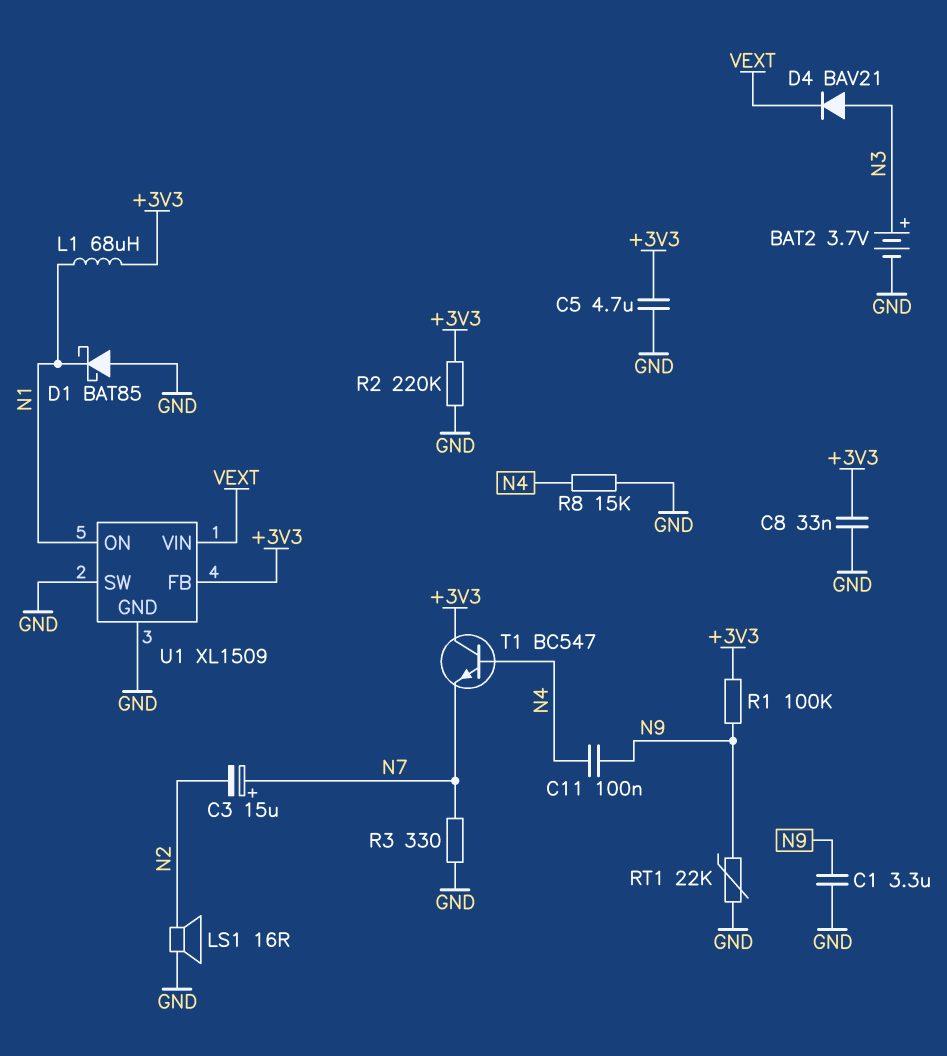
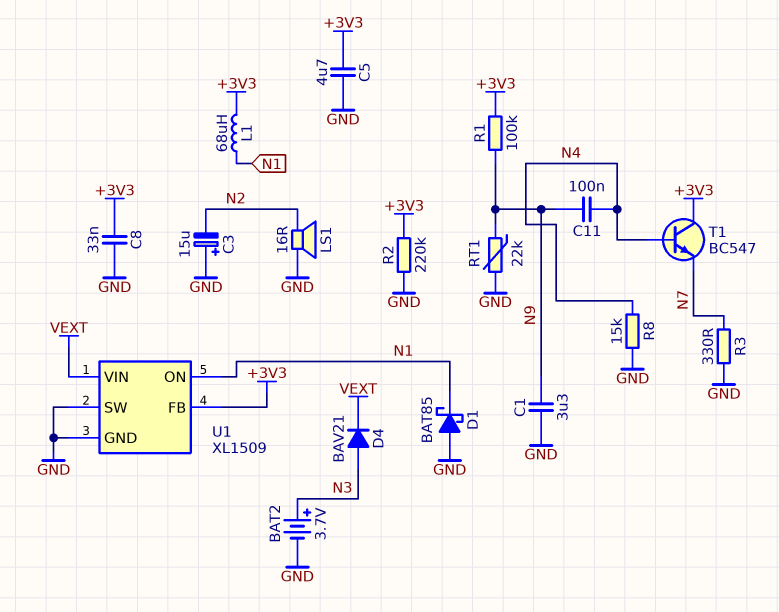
C3: 15uF (plus N7, minus N2) -> 15uF (plus GND, minus N2)

